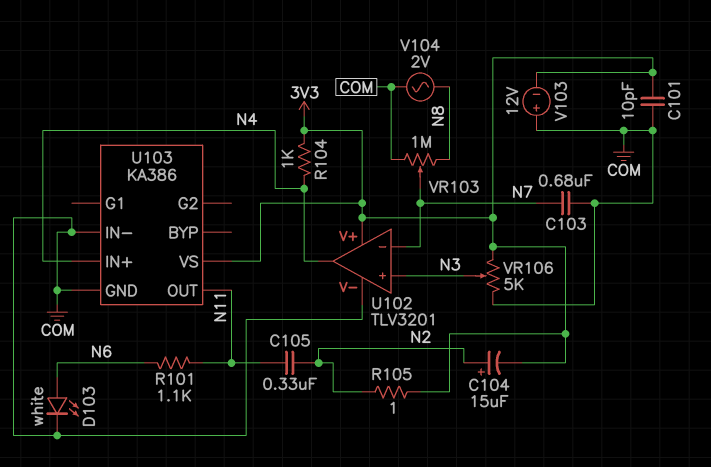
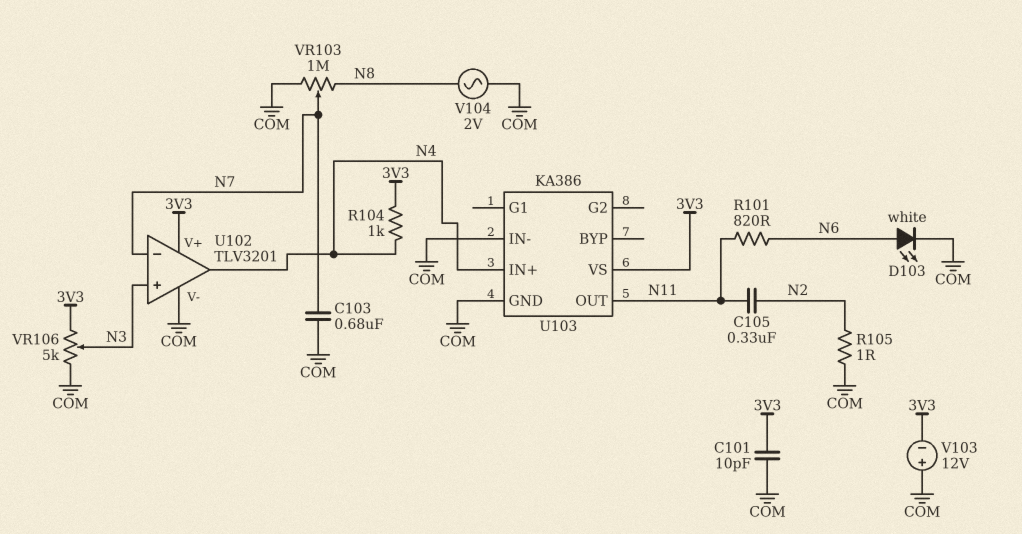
C104: 15uF (plus N2, minus 3V3) -> none
R101: 1.1k (N6, N11) -> 820 (N6, N11)
R105: 1 (3V3, N2) -> 1 (COM, N2)

